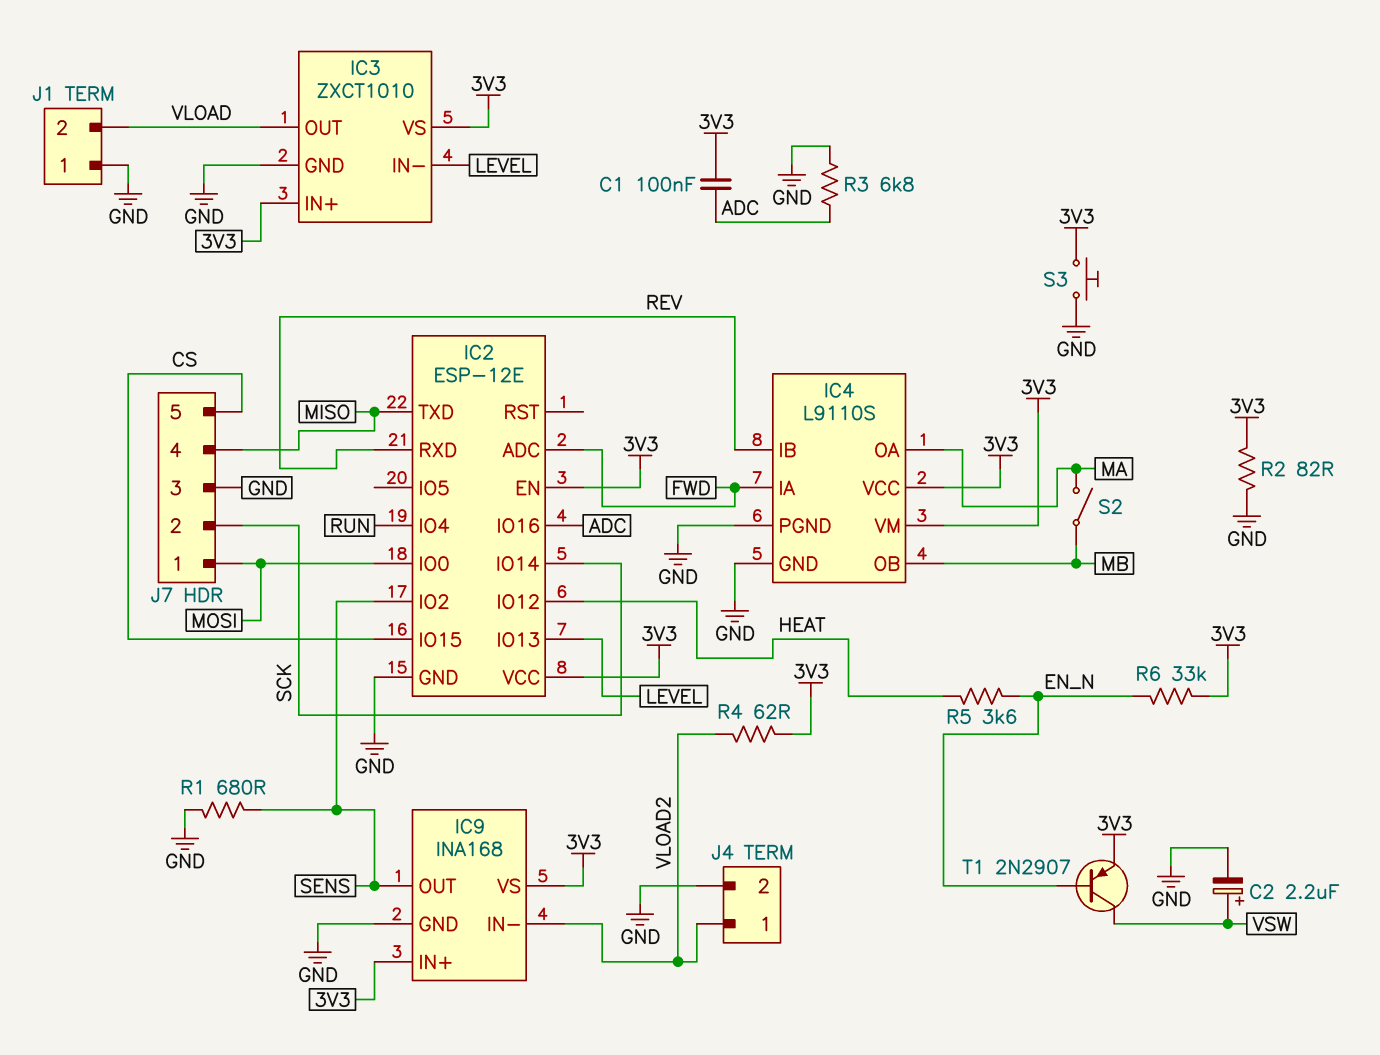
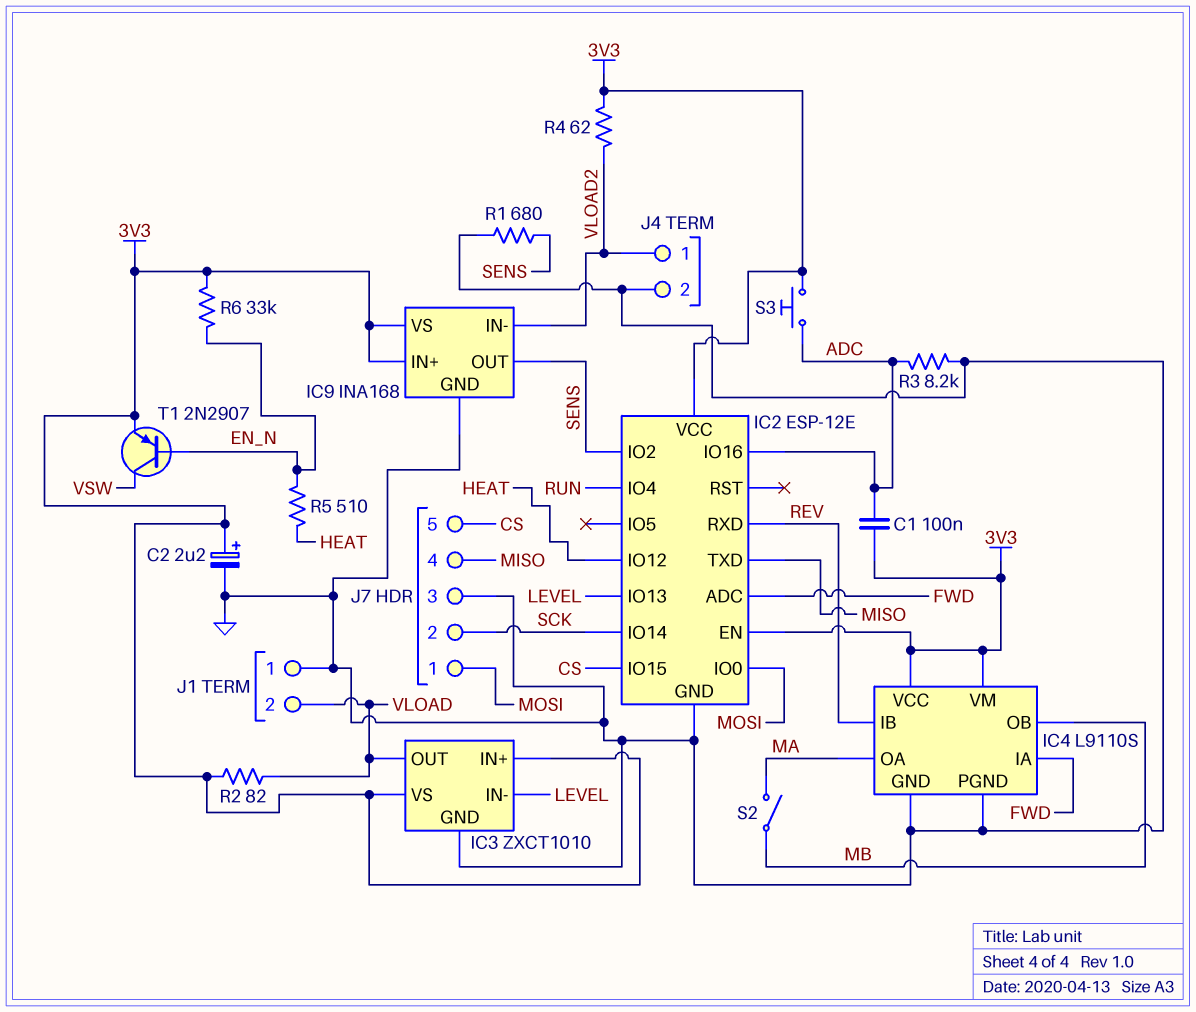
C2: 2.2uF (plus VSW, minus GND) -> 2.2uF (plus 3V3, minus GND)
R2: 82 (3V3, GND) -> 82 (3V3, VLOAD)
R3: 6.8k (ADC, GND) -> 8.2k (ADC, GND)
R5: 3.6k (EN_N, HEAT) -> 510 (EN_N, HEAT)
S3: button (3V3, GND) -> button (3V3, ADC)

